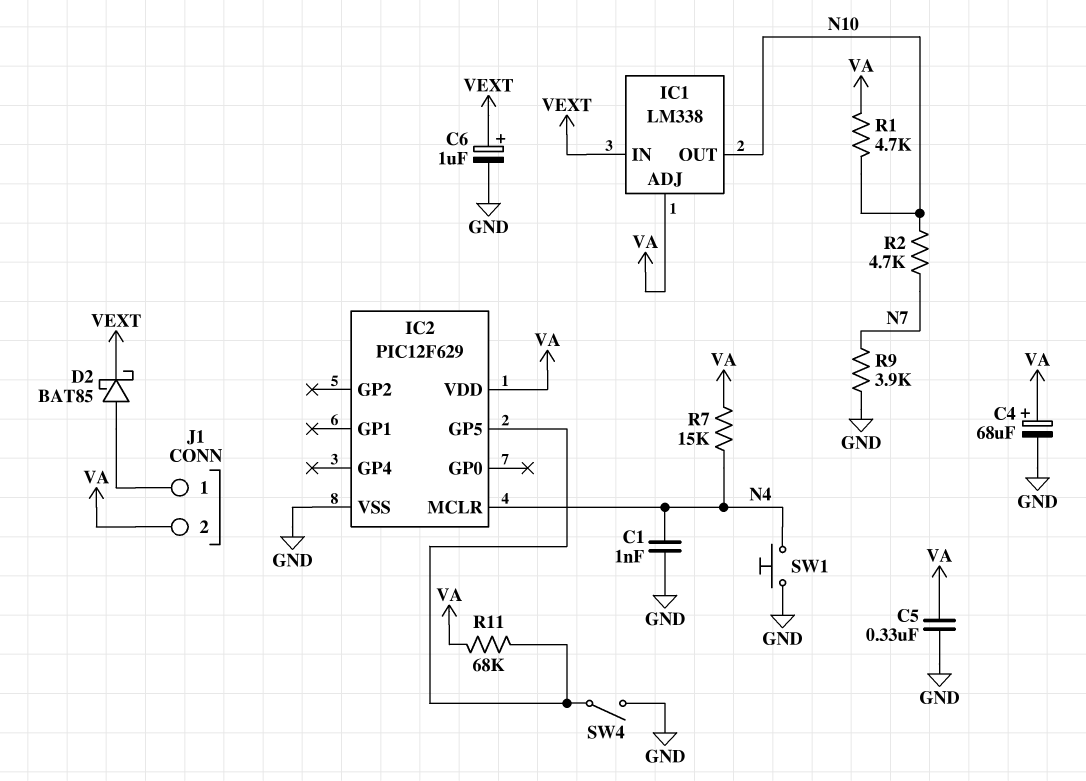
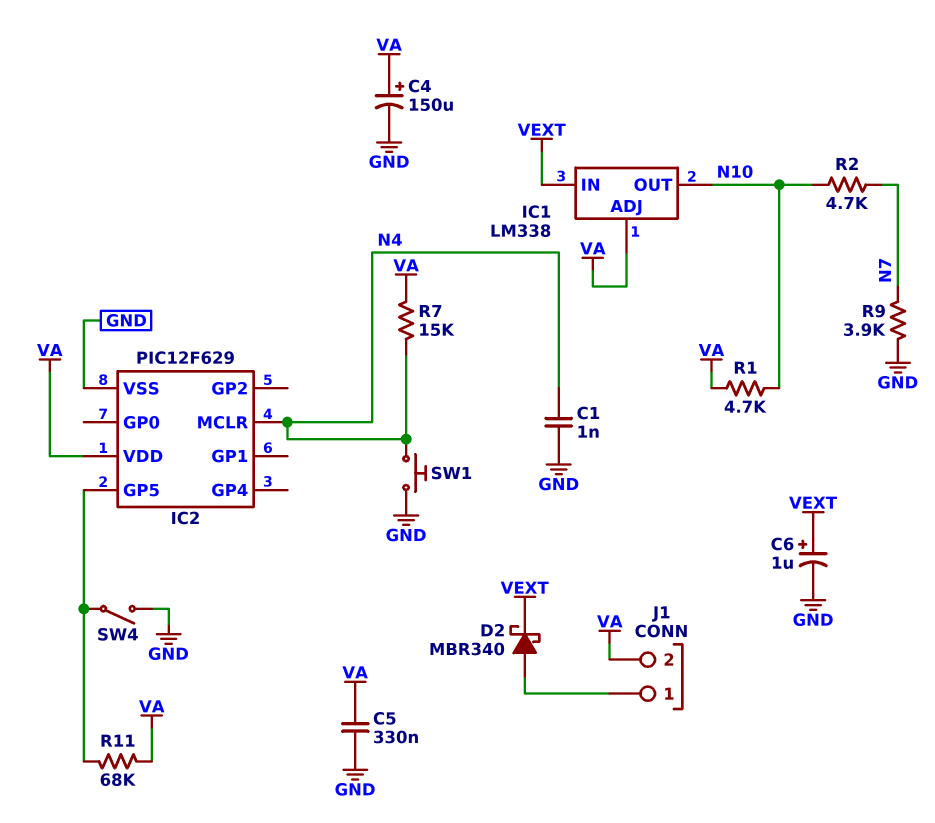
C4: 68uF (plus VA, minus GND) -> 150uF (plus VA, minus GND)
D2: schottky BAT85 (A J1/1, K VEXT) -> schottky MBR340 (A J1/1, K VEXT)

